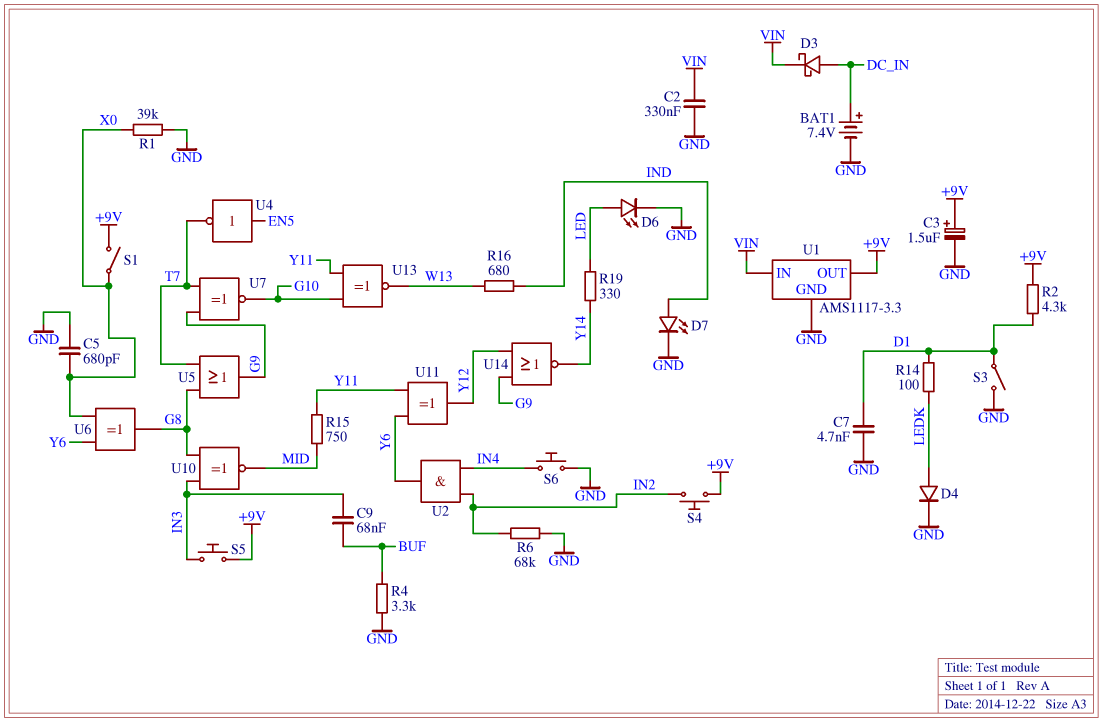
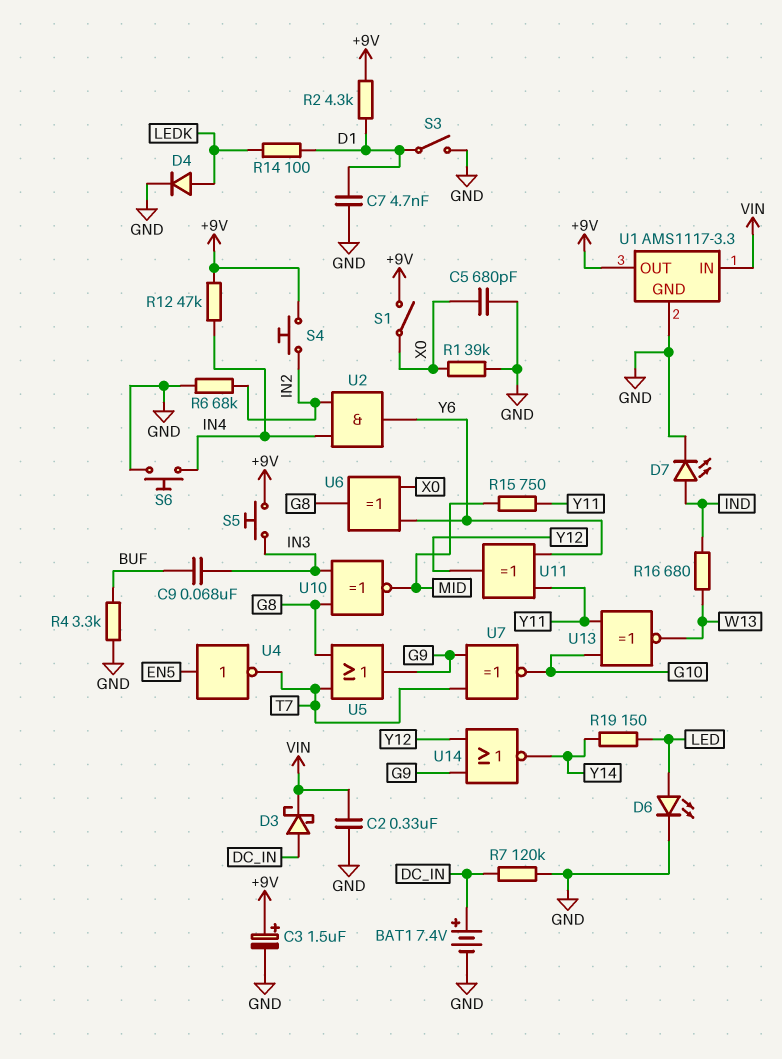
R7: none -> 120k (DC_IN, GND)
R12: none -> 47k (+9V, IN4)
R19: 330 (LED, Y14) -> 150 (LED, Y14)

